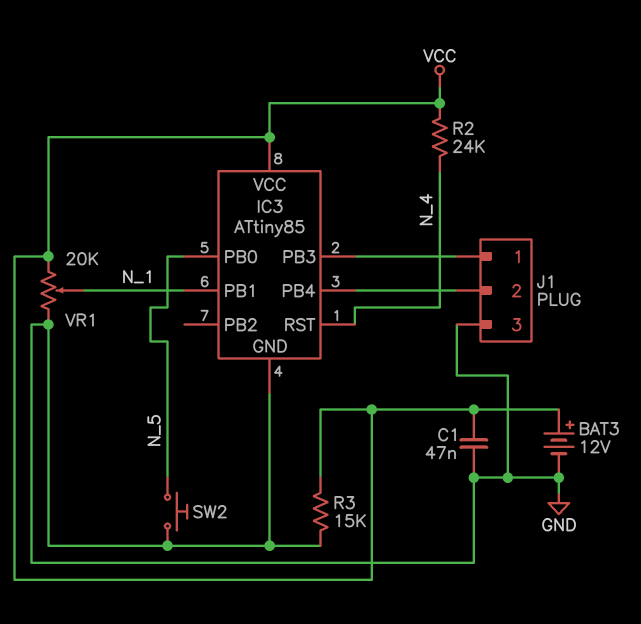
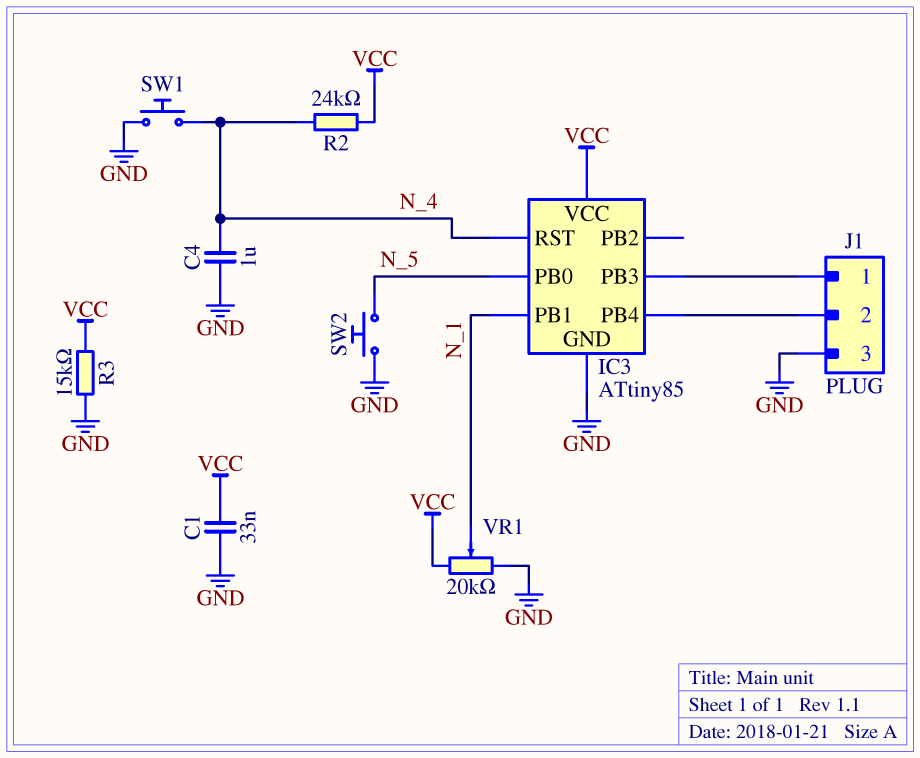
BAT3: 12V (plus VCC, minus GND) -> none
C1: 47nF (GND, VCC) -> 33nF (GND, VCC)
C4: none -> 1uF (GND, N_4)
SW1: none -> button (GND, N_4)

